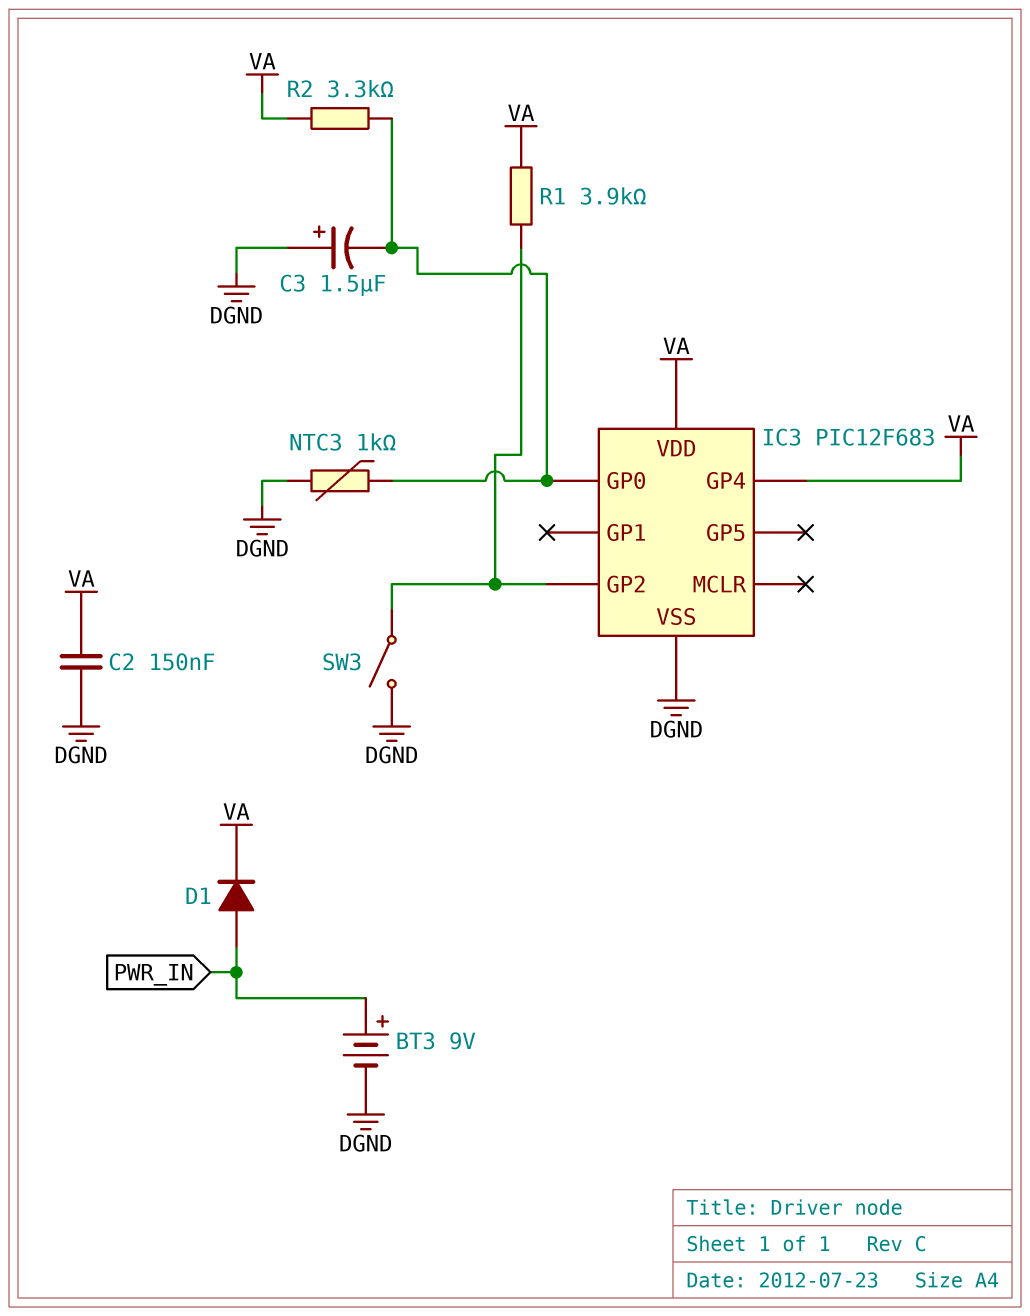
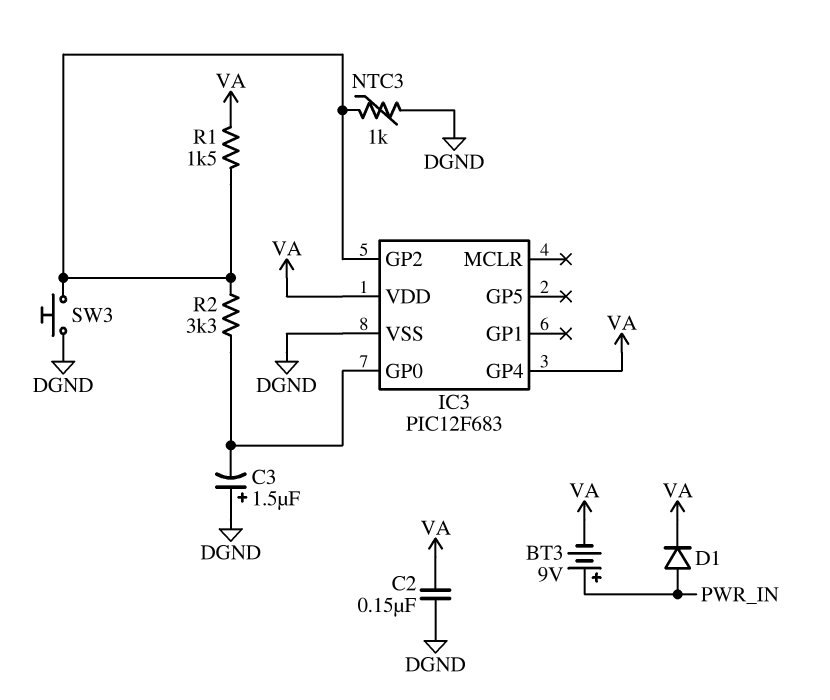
BT3: 9V (plus PWR_IN, minus DGND) -> 9V (plus PWR_IN, minus VA)
NTC3: 1k (DGND, IC3/GP0) -> 1k (DGND, IC3/GP2)
R1: 3.9k (IC3/GP2, VA) -> 1.5k (IC3/GP2, VA)
R2: 3.3k (IC3/GP0, VA) -> 3.3k (IC3/GP0, IC3/GP2)
SW3: switch (DGND, IC3/GP2) -> button (DGND, IC3/GP2)

